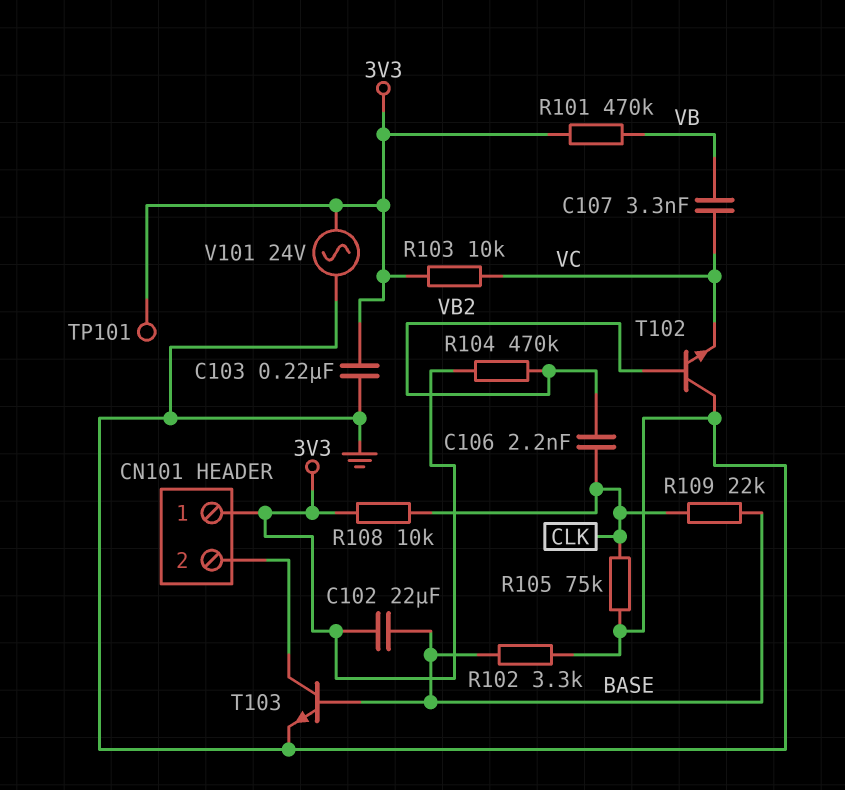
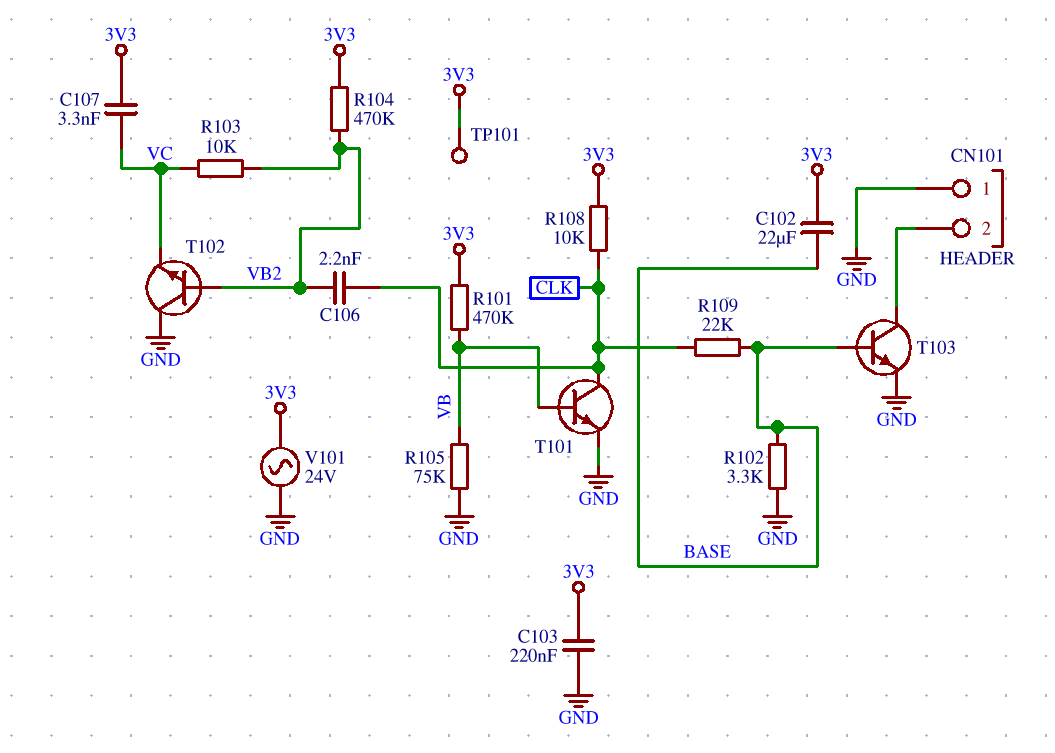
C107: 3.3nF (VB, VC) -> 3.3nF (3V3, VC)
CN101 pin 1: 3V3 -> GND
R103: 10k (3V3, VC) -> 10k (VB2, VC)
R105: 75k (CLK, GND) -> 75k (GND, VB)
T101: none -> NPN (B VB, C CLK, E GND)

